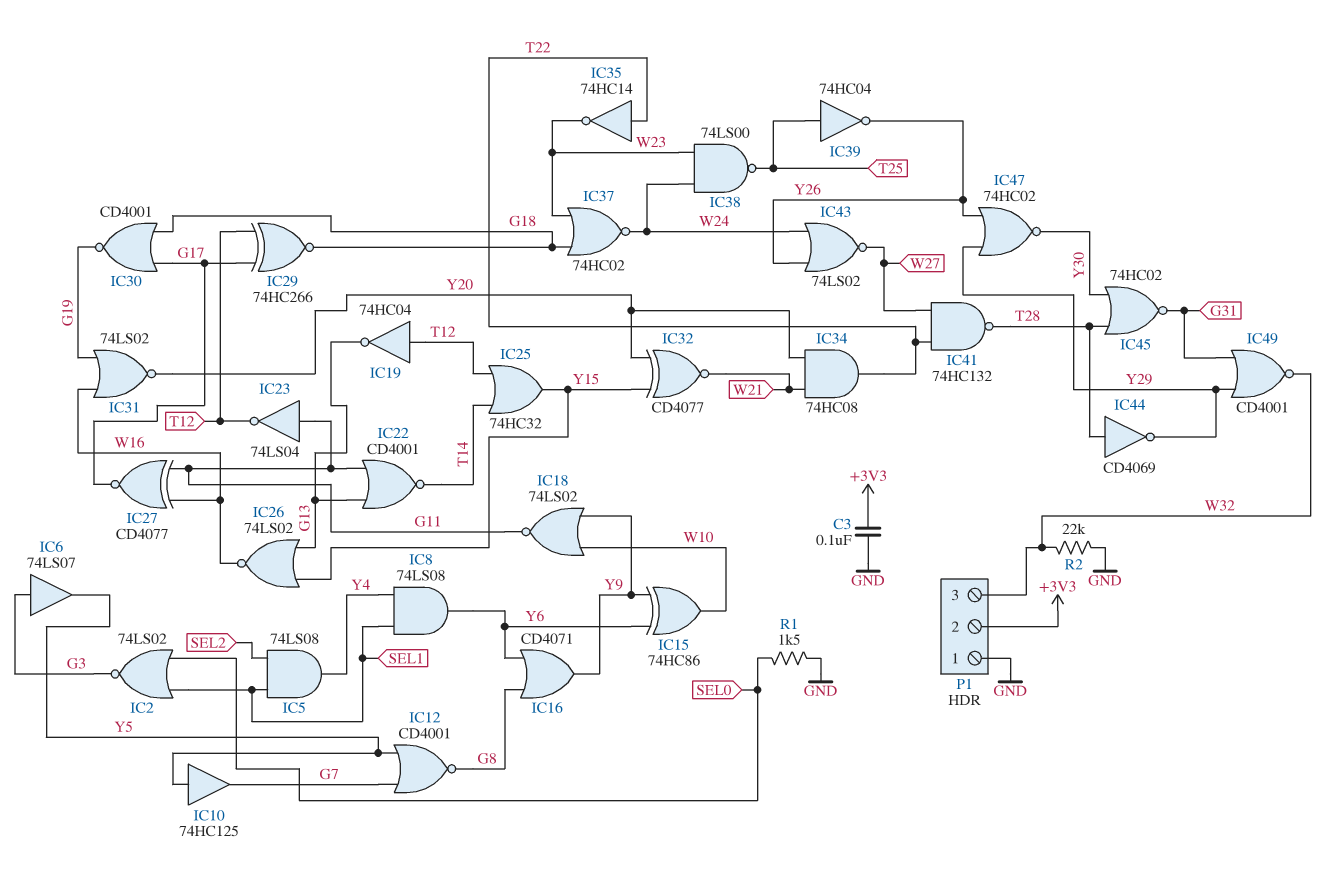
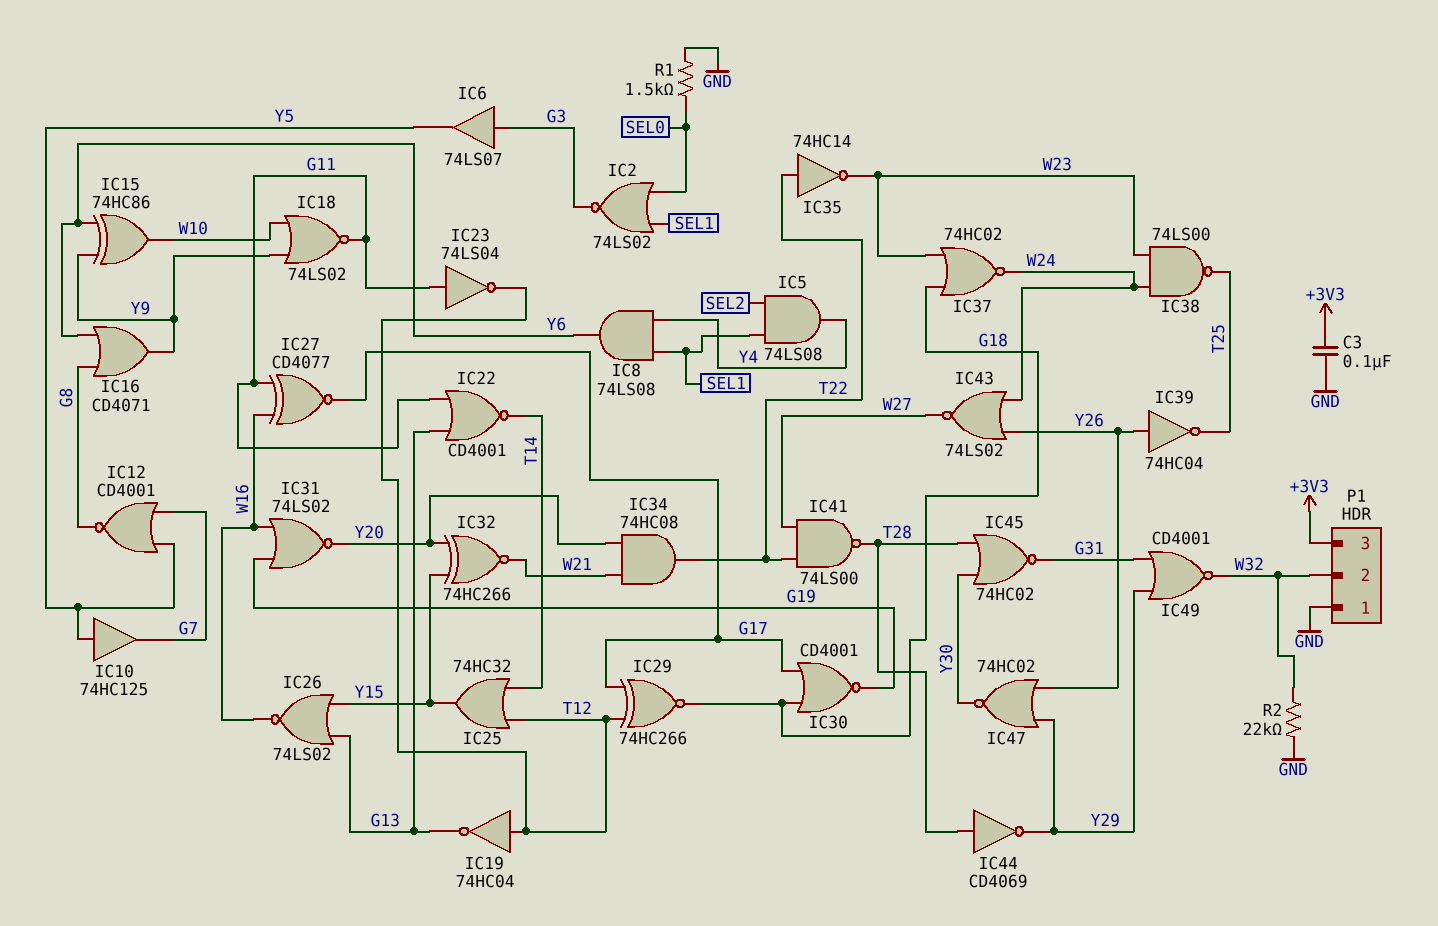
IC32: XNOR CD4077 (in Y15, in Y20, out W21) -> XNOR 74HC266 (in Y15, in Y20, out W21)
IC39: NOT 74HC04 (in T25, out Y26) -> NOT 74HC04 (in Y26, out T25)
IC41: NAND 74HC132 (in T22, in W27, out T28) -> NAND 74LS00 (in T22, in W27, out T28)
P1 pin 2: +3V3 -> W32
P1 pin 3: W32 -> +3V3

